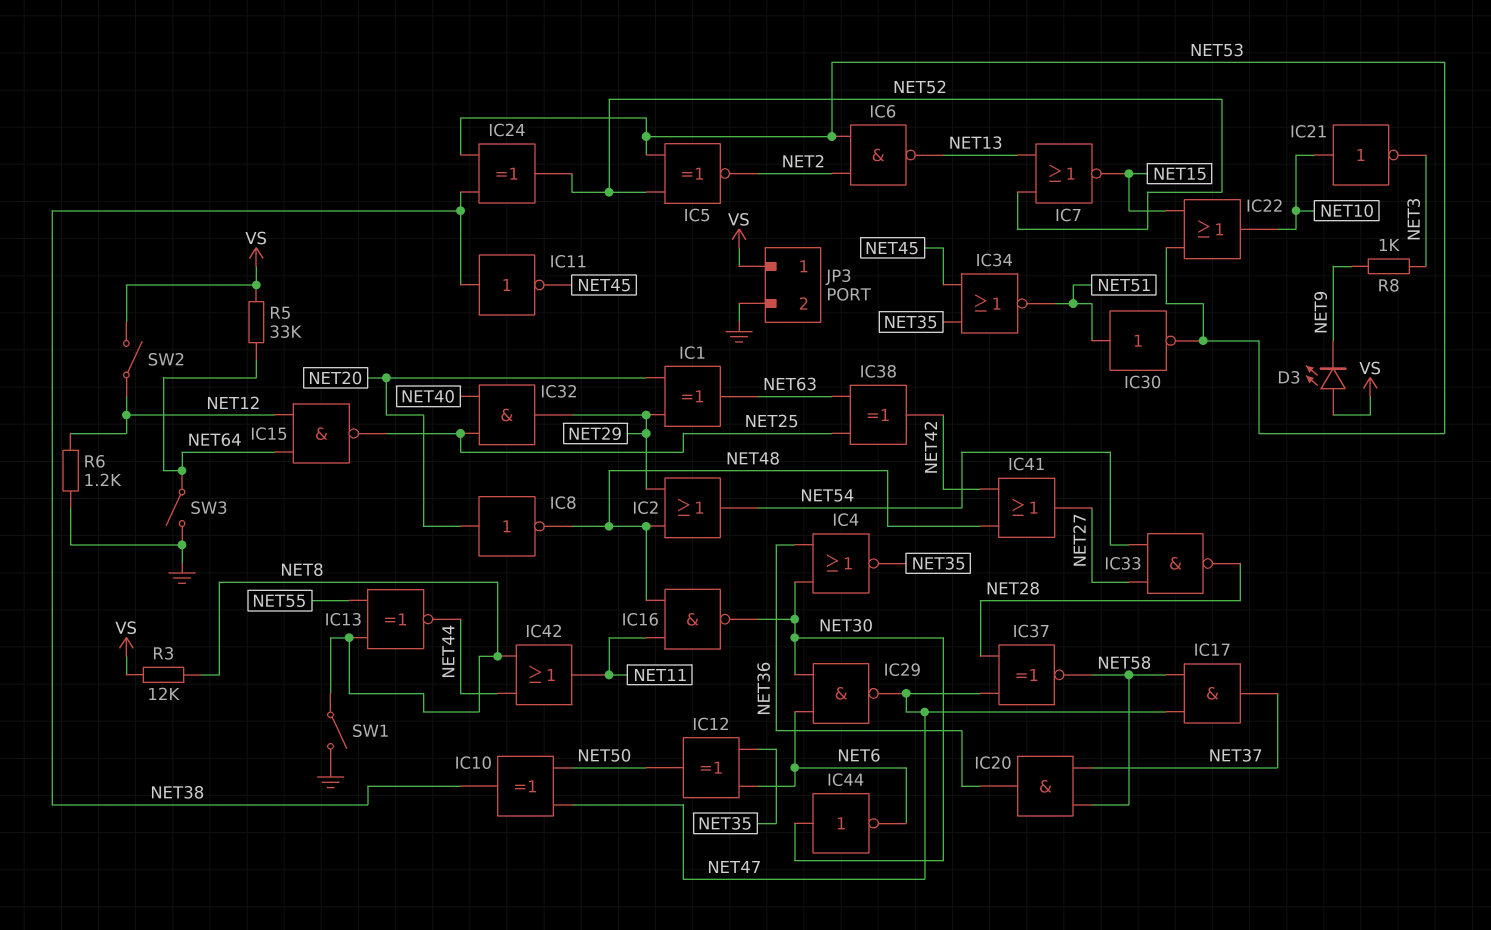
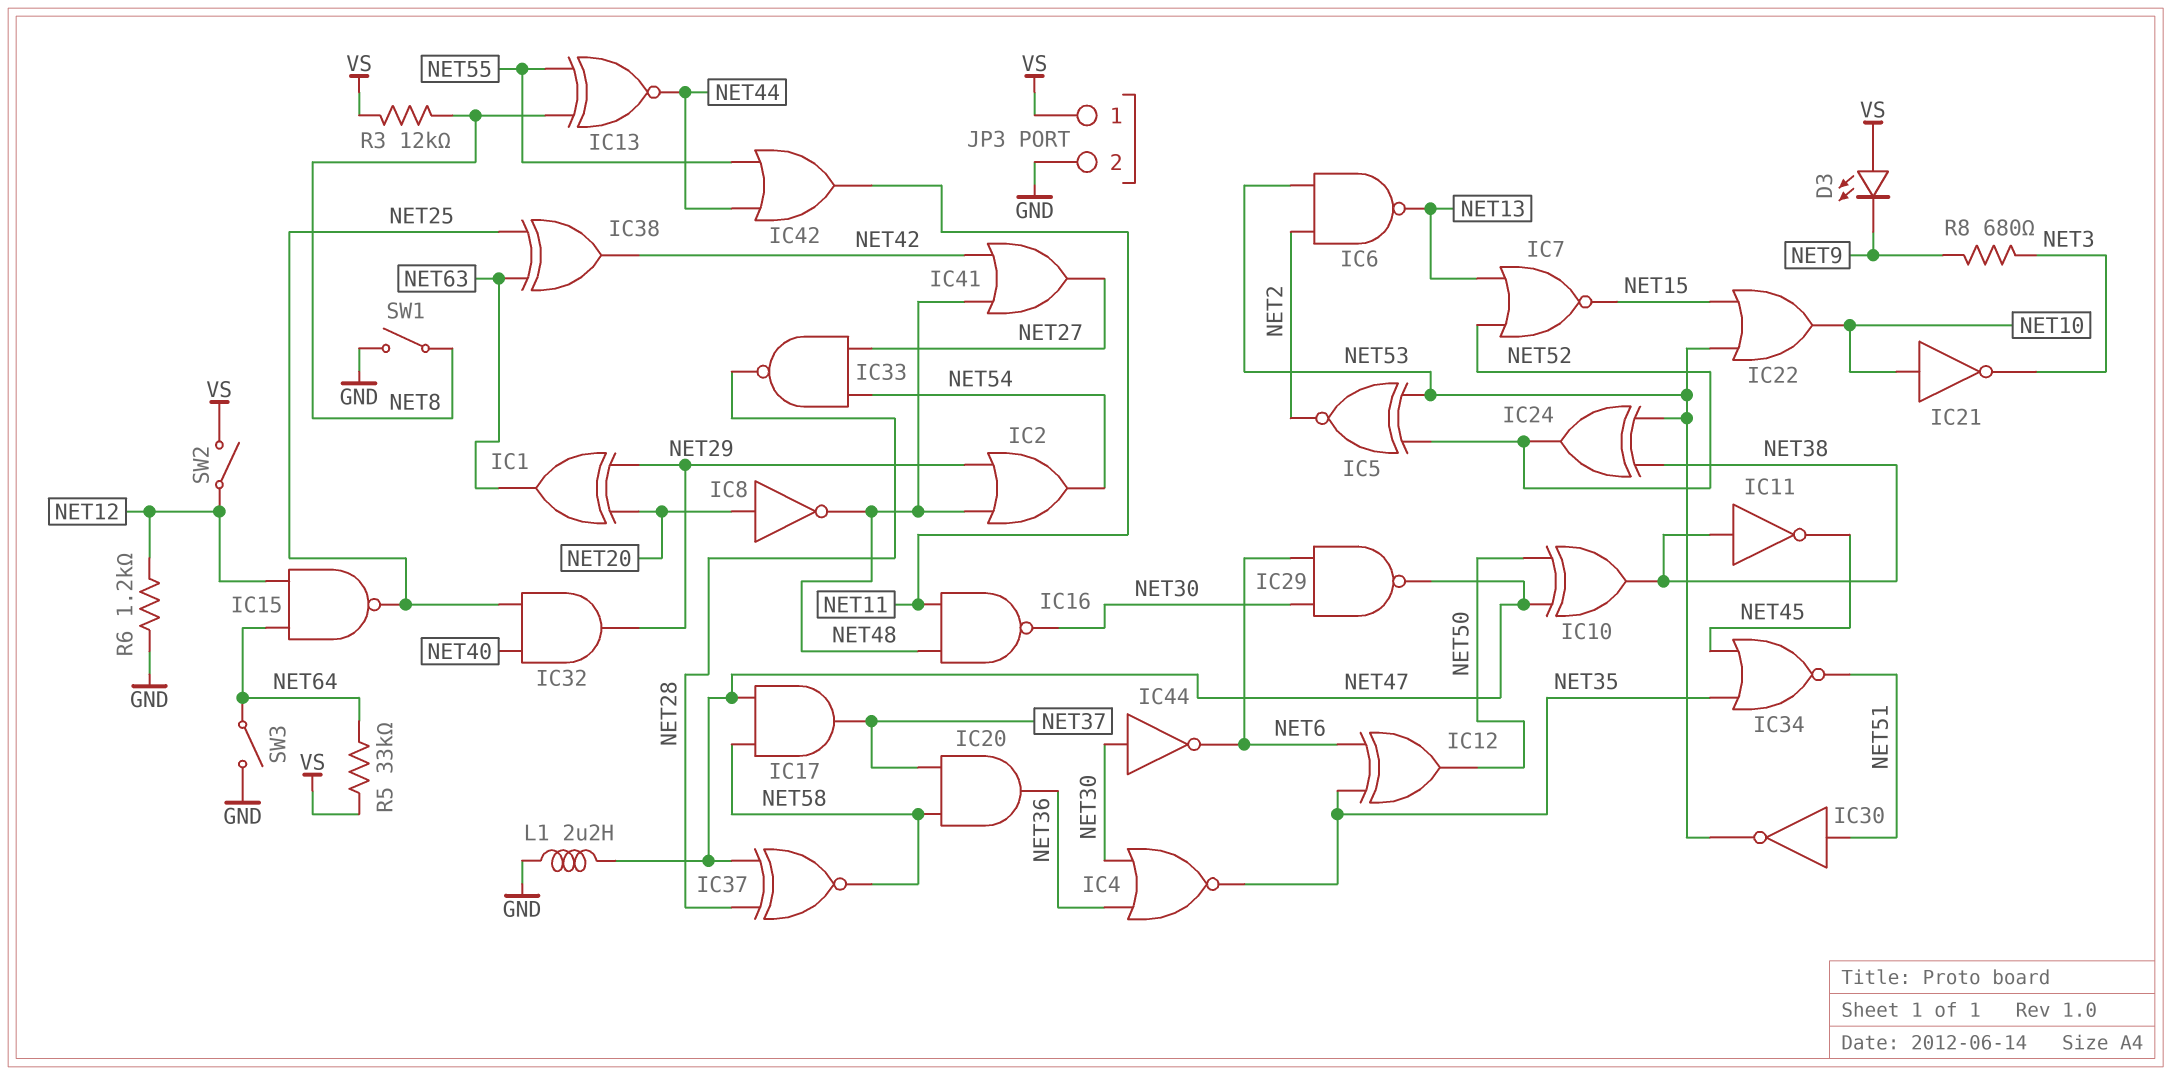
IC42: OR (in NET8, in NET44, out NET11) -> OR (in NET44, in NET55, out NET11)
L1: none -> 2.2uH (GND, NET47)
R8: 1k (NET3, NET9) -> 680 (NET3, NET9)

